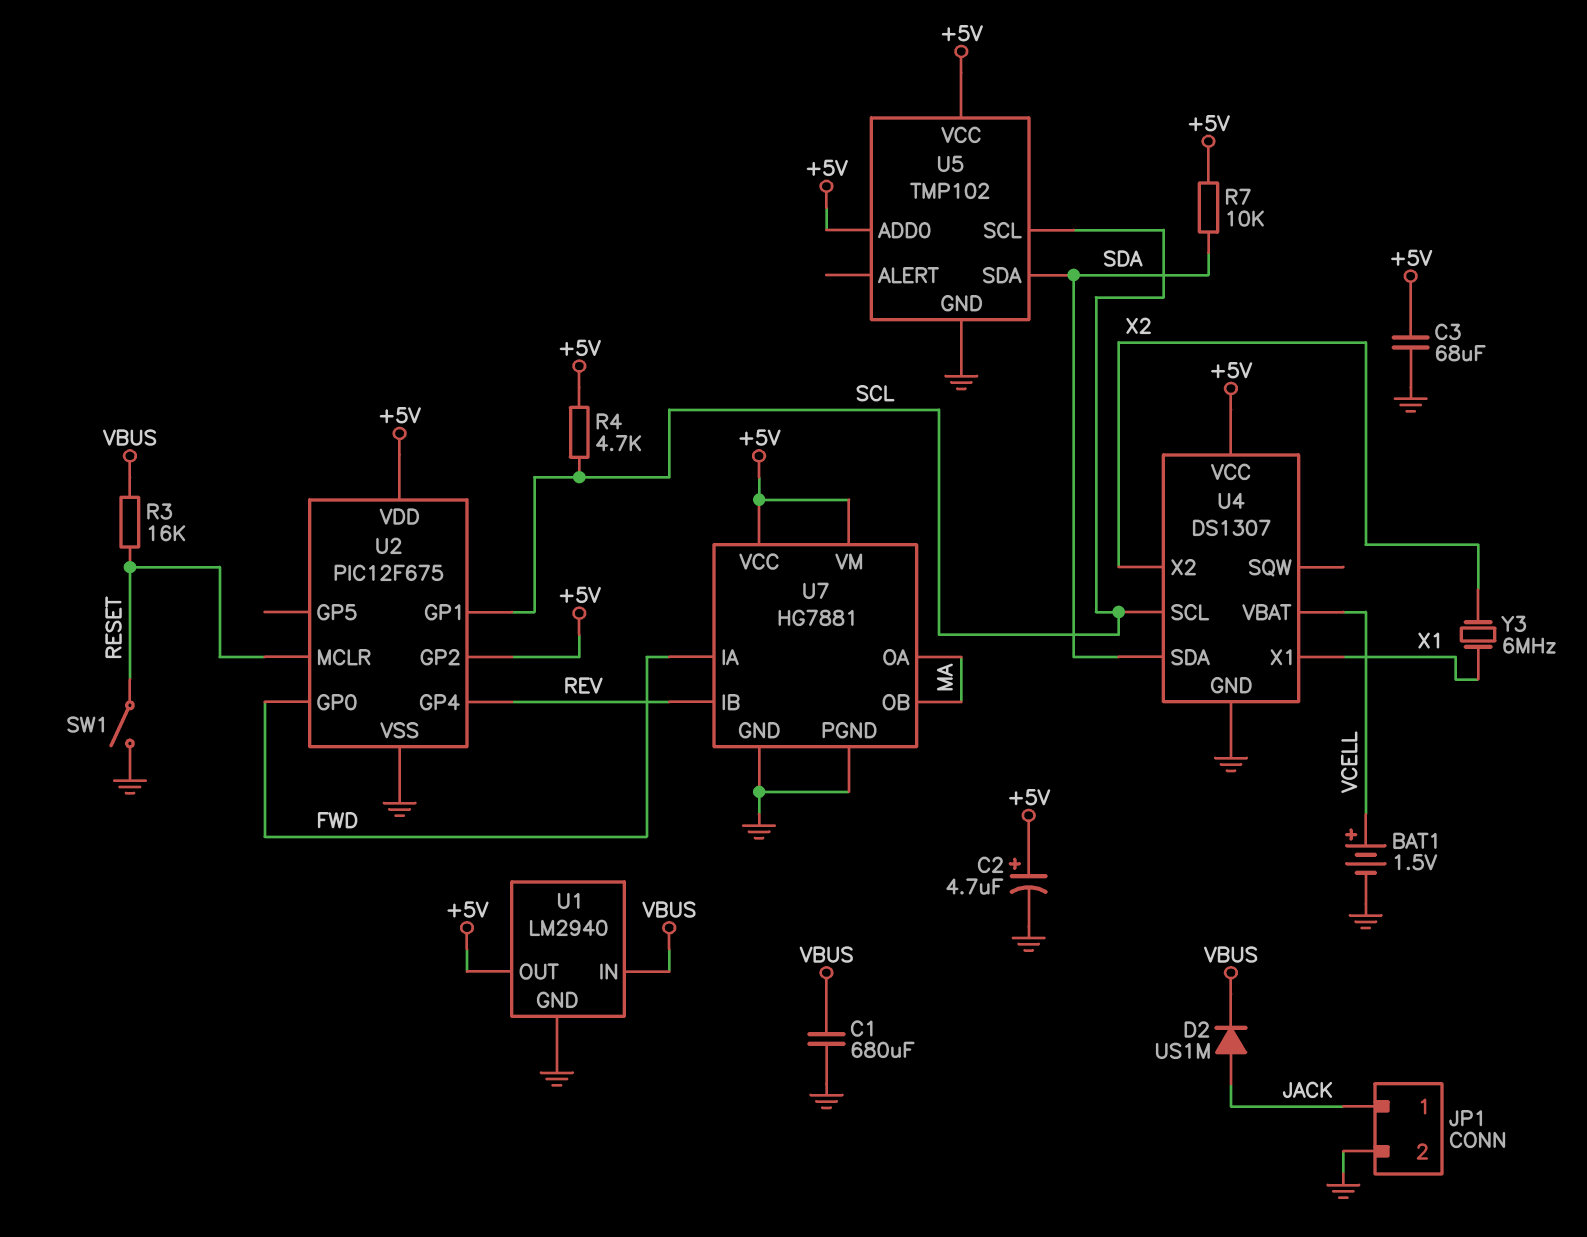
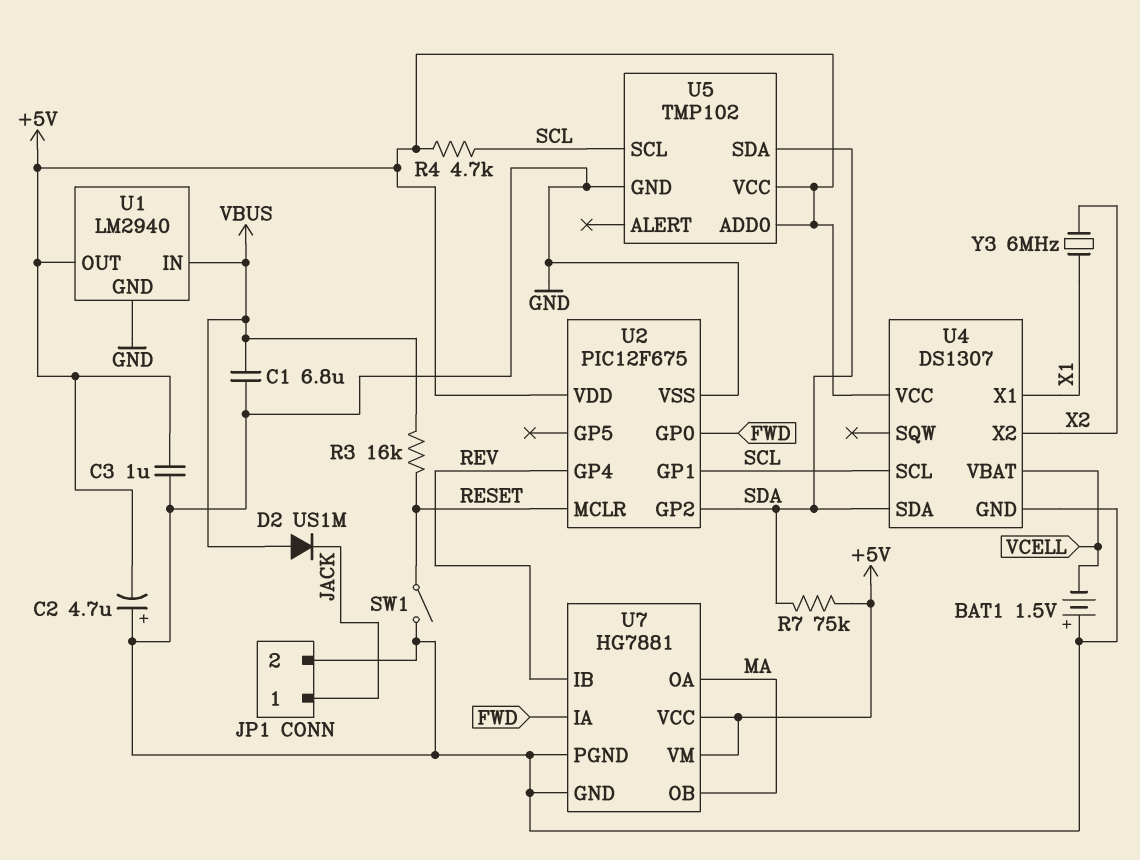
BAT1: 1.5V (plus VCELL, minus GND) -> 1.5V (plus GND, minus VCELL)
C1: 680uF (GND, VBUS) -> 6.8uF (GND, VBUS)
C2: 4.7uF (plus +5V, minus GND) -> 4.7uF (plus GND, minus +5V)
C3: 68uF (+5V, GND) -> 1uF (+5V, GND)
D2: diode US1M (A JACK, K VBUS) -> diode US1M (A VBUS, K JACK)
R7: 10k (+5V, SDA) -> 75k (+5V, SDA)
U2 pin GP2: +5V -> SDA

